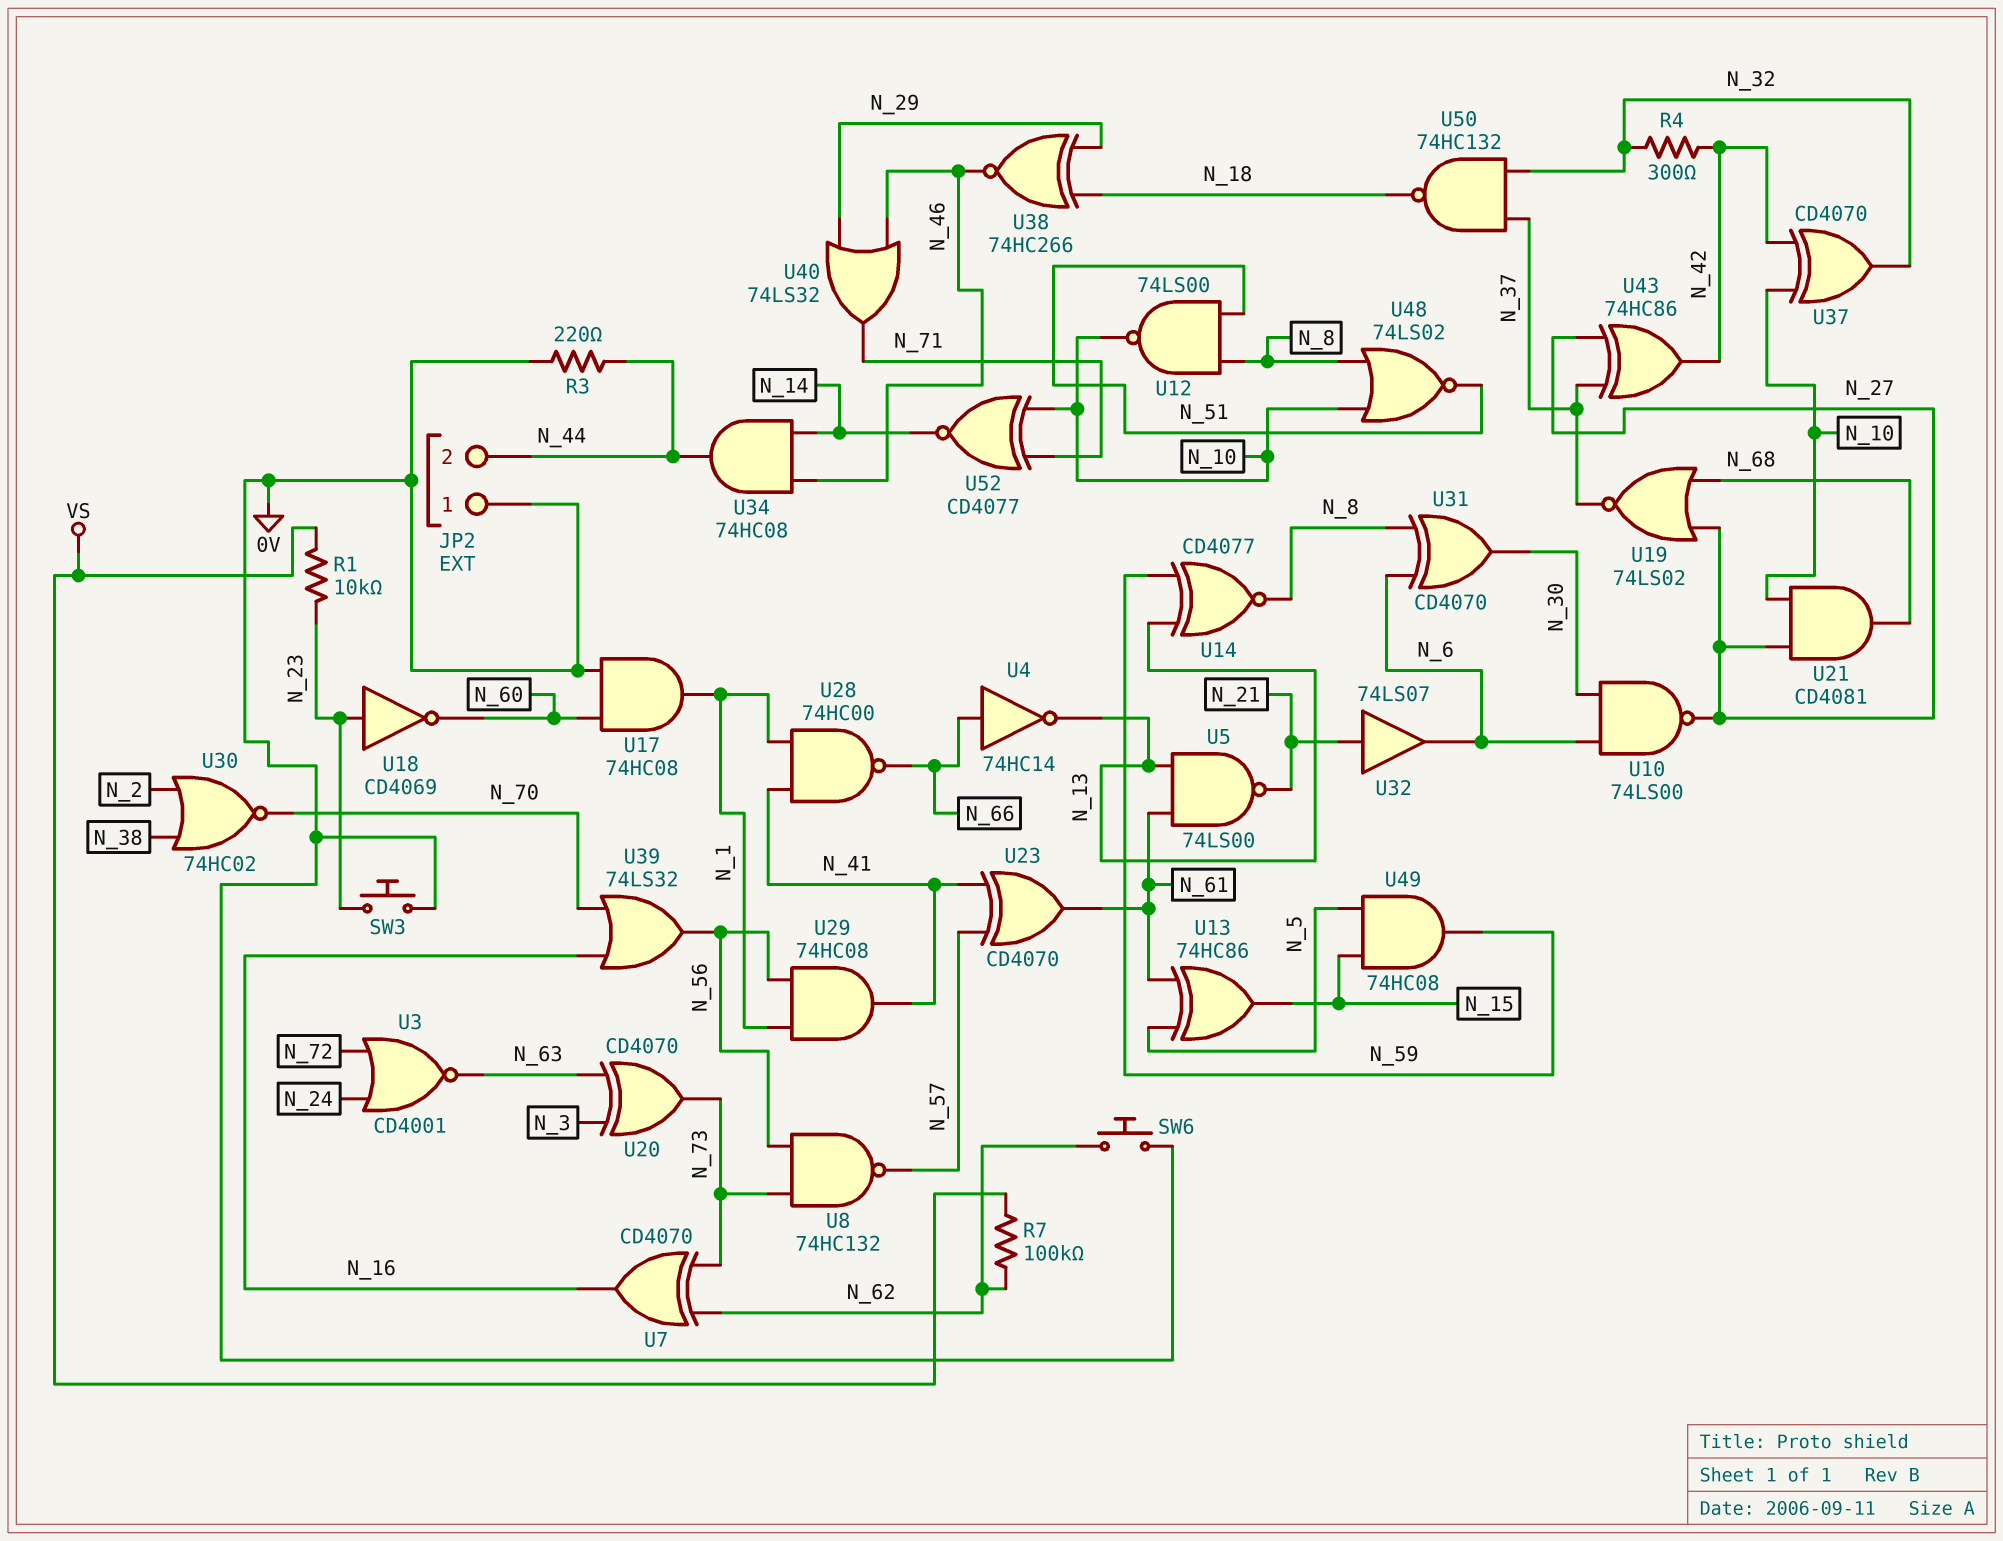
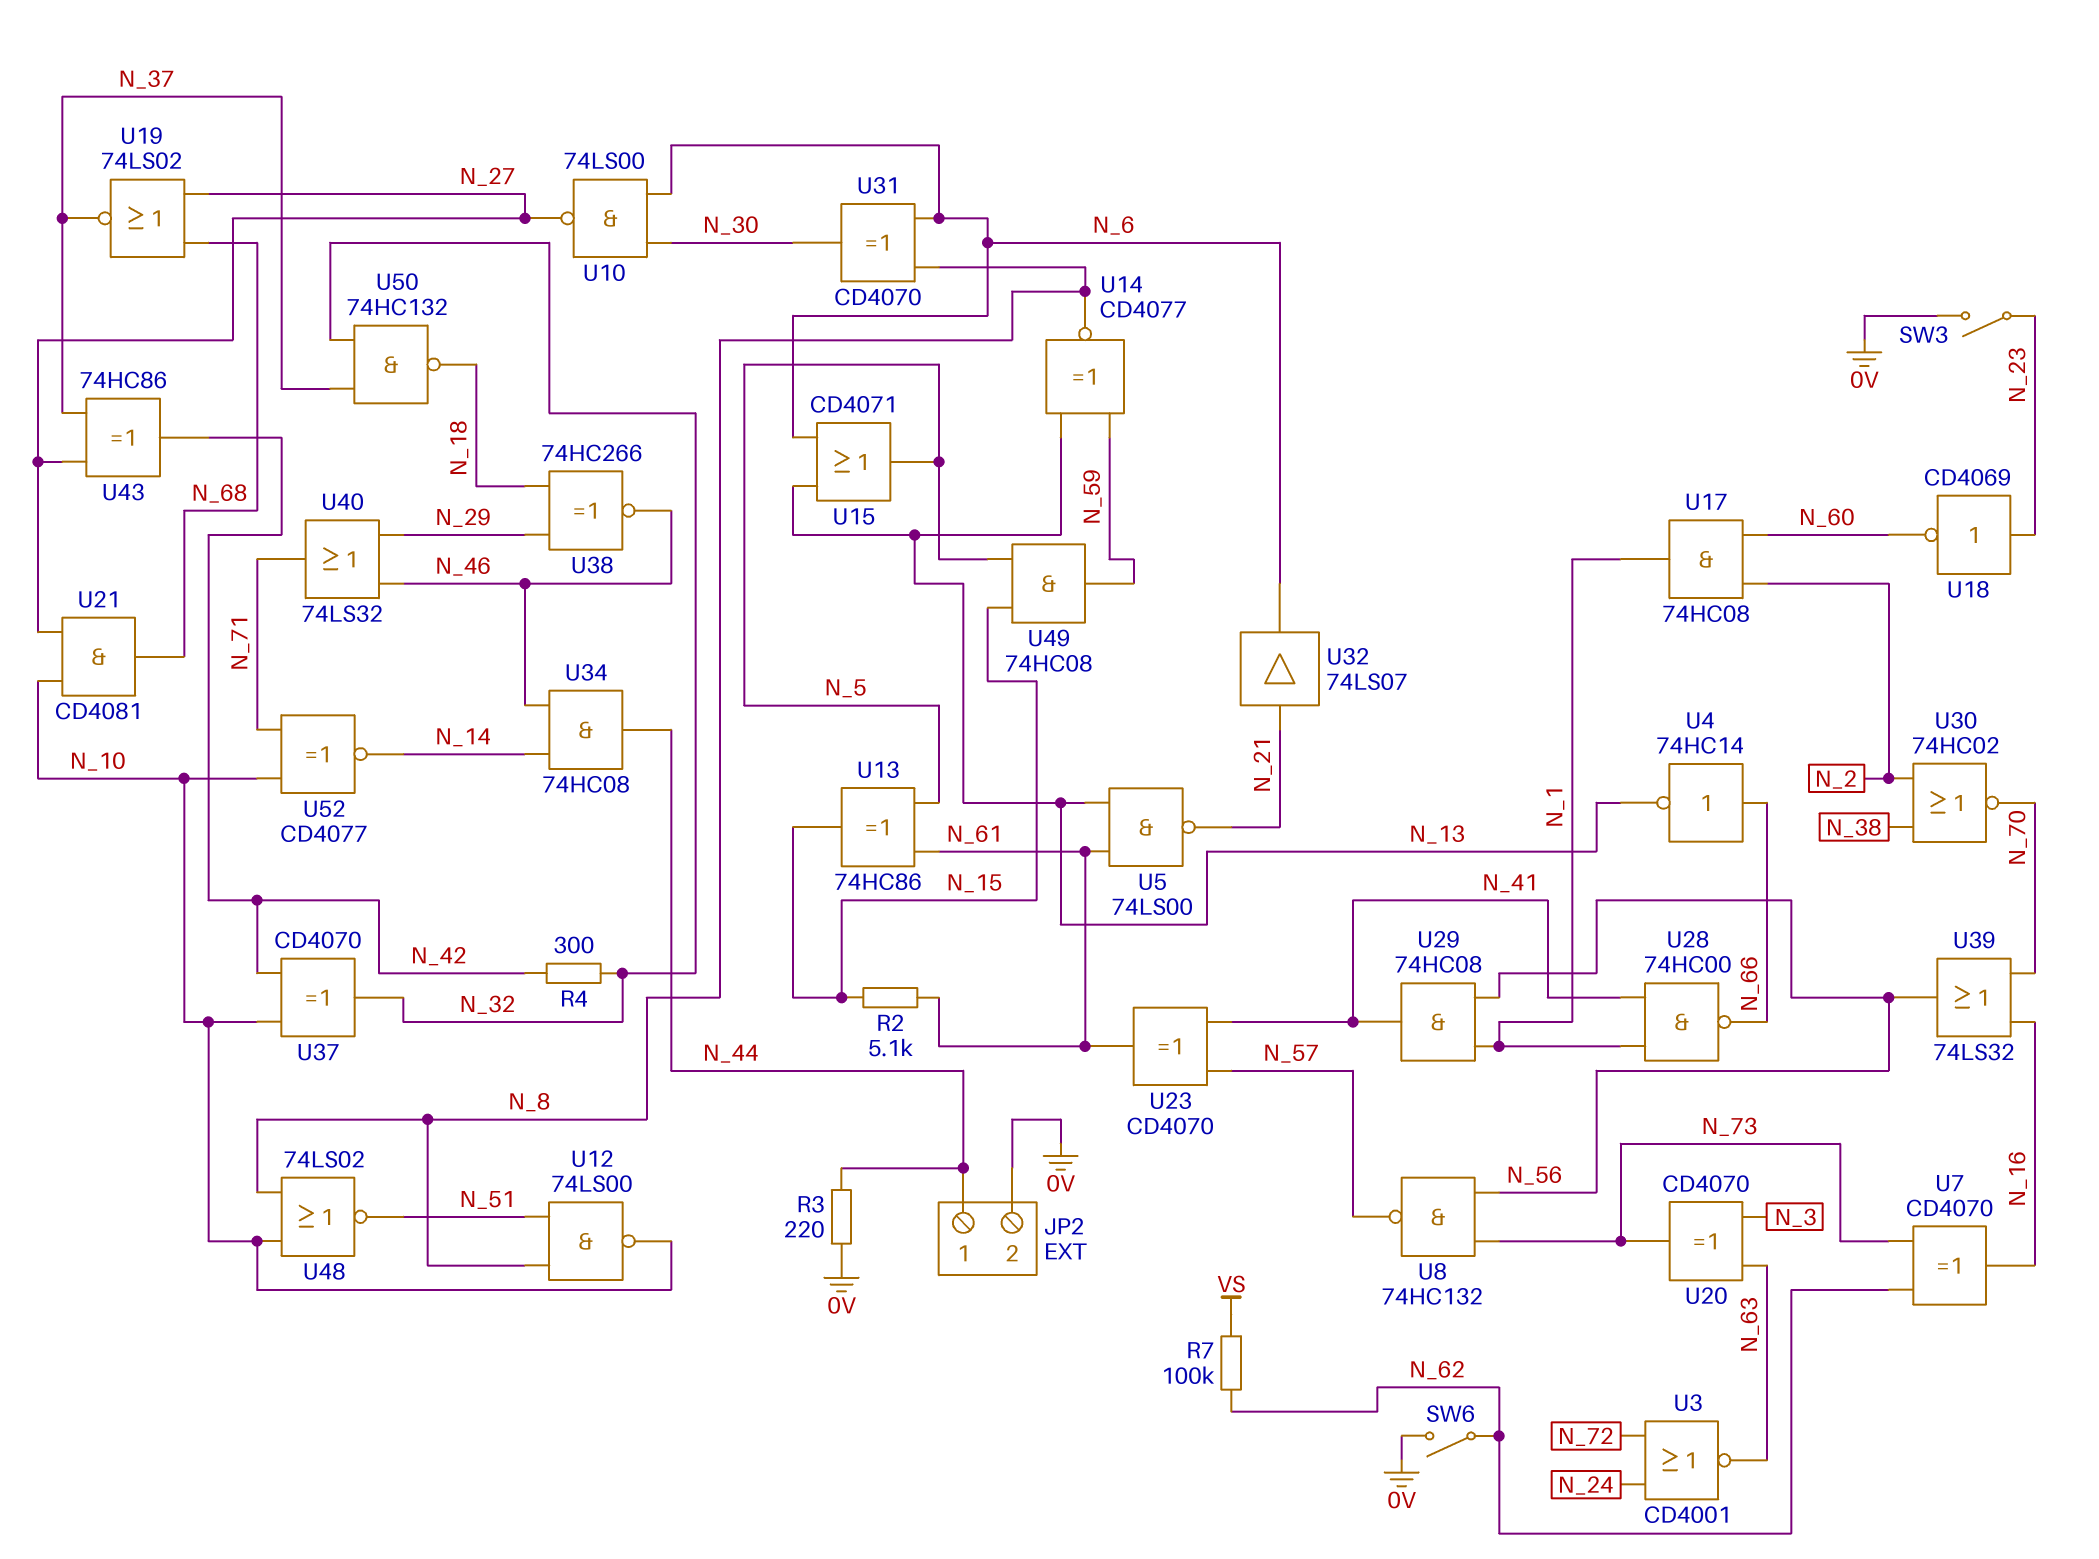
JP2 pin 1: 0V -> N_44
JP2 pin 2: N_44 -> 0V
R1: 10k (N_23, VS) -> none
R2: none -> 5.1k (N_15, N_61)
SW3: button (0V, N_23) -> switch (0V, N_23)
SW6: button (0V, N_62) -> switch (0V, N_62)
U15: none -> OR CD4071 (in N_6, in N_13, out N_5)
U17: AND 74HC08 (in 0V, in N_60, out N_1) -> AND 74HC08 (in N_2, in N_60, out N_1)

